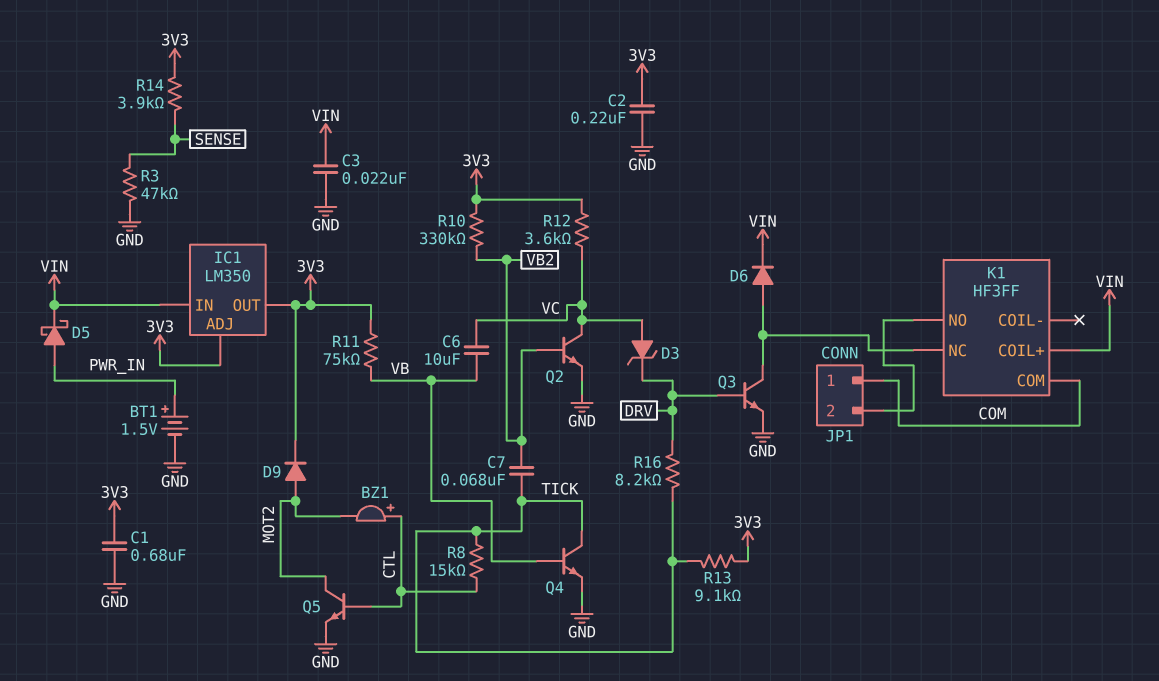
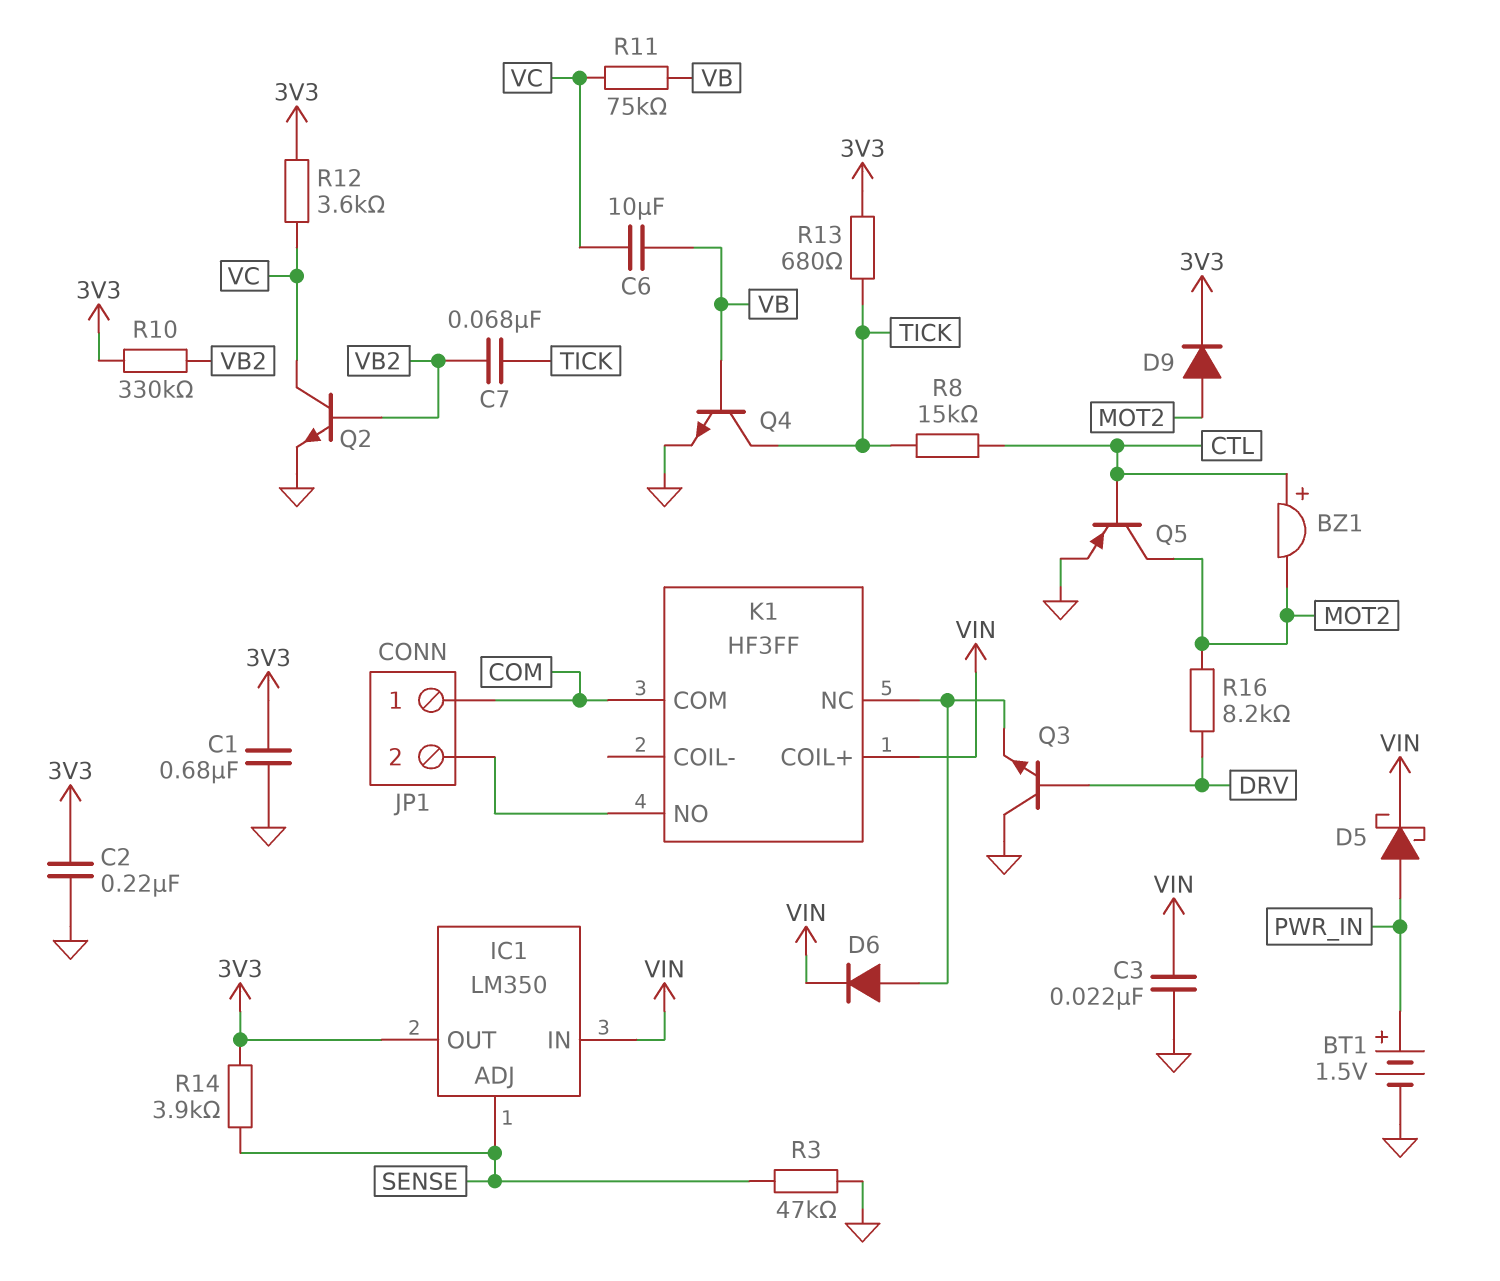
D3: zener (A VC, K DRV) -> none
IC1 pin ADJ: 3V3 -> SENSE
Q3: NPN (B DRV, C K1/NC, E GND) -> NPN (B DRV, C GND, E K1/NC)
Q5: NPN (B CTL, C MOT2, E GND) -> PNP (B CTL, C MOT2, E GND)
R11: 75k (3V3, VB) -> 75k (VB, VC)
R13: 9.1k (3V3, TICK) -> 680 (3V3, TICK)
R16: 8.2k (DRV, TICK) -> 8.2k (DRV, MOT2)

